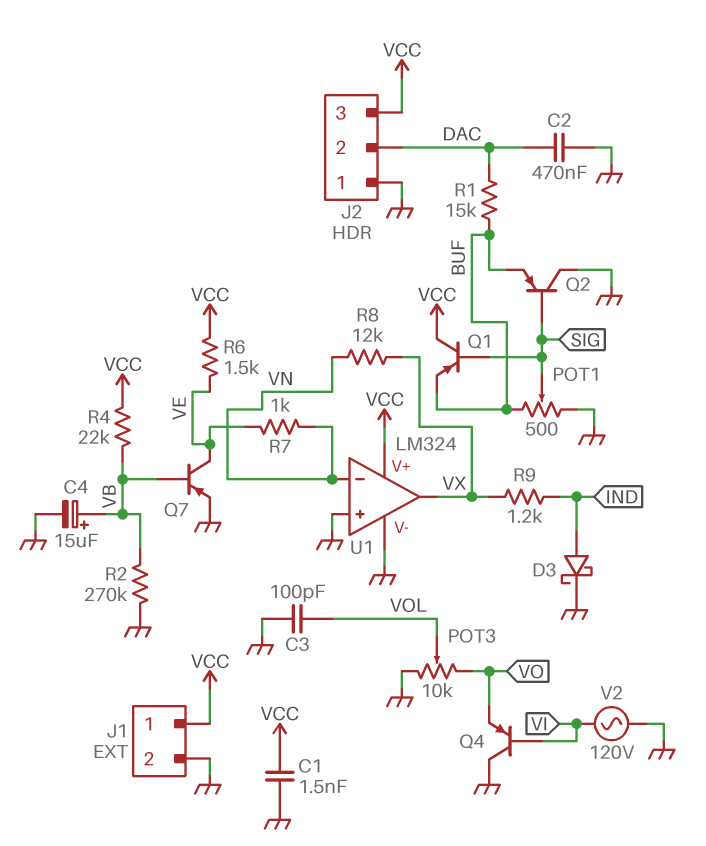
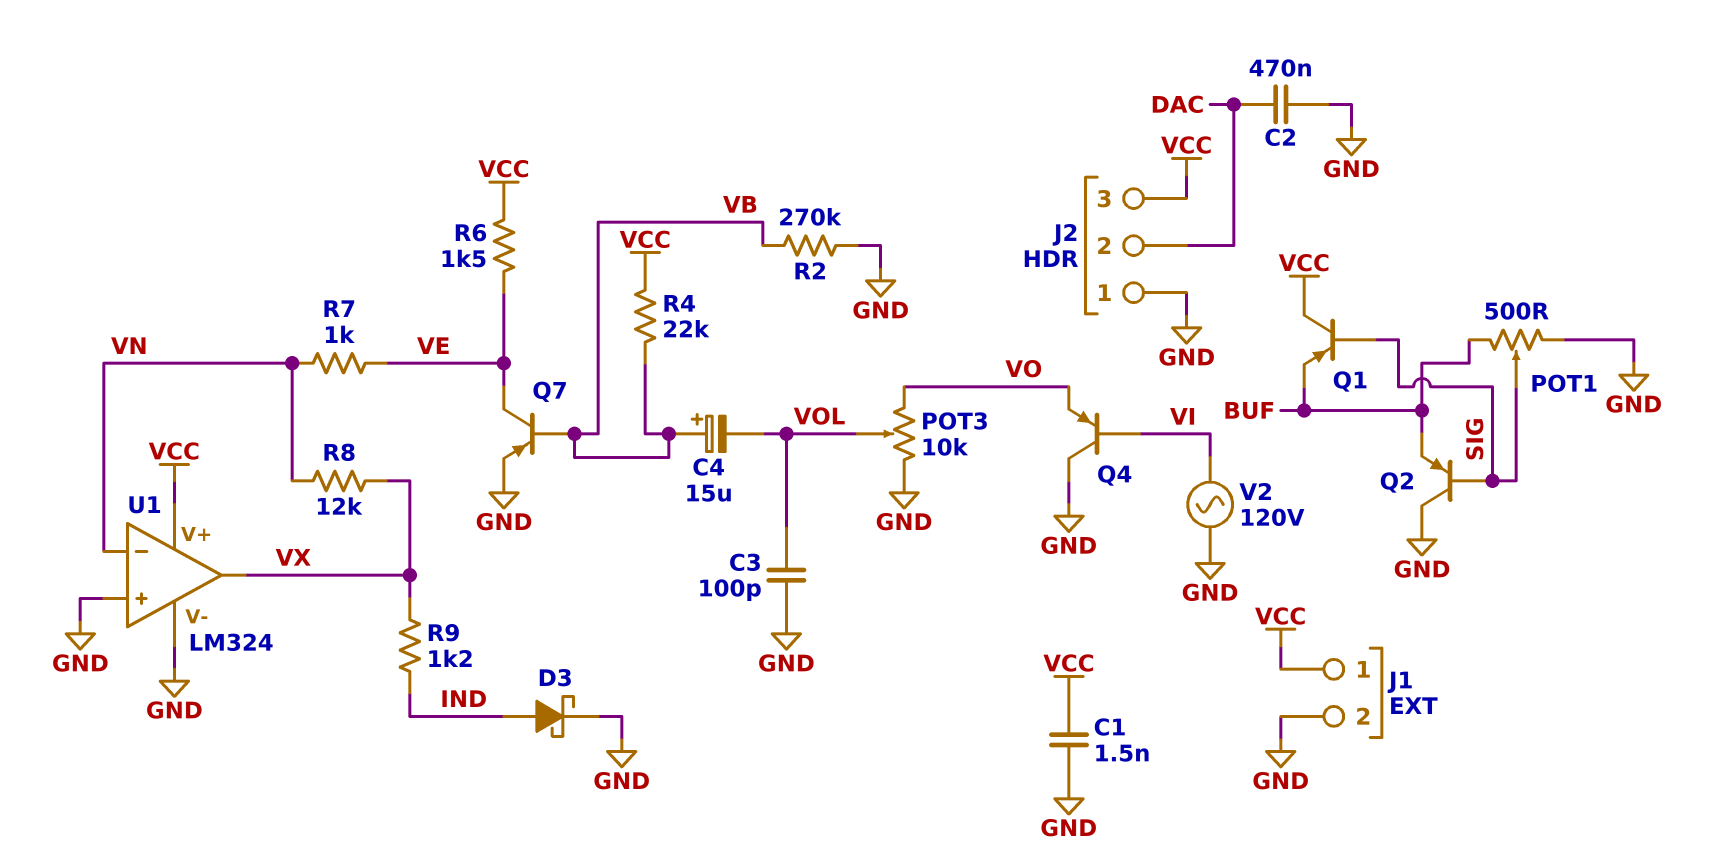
C4: 15uF (plus VB, minus GND) -> 15uF (plus VB, minus VOL)
R1: 15k (BUF, DAC) -> none

